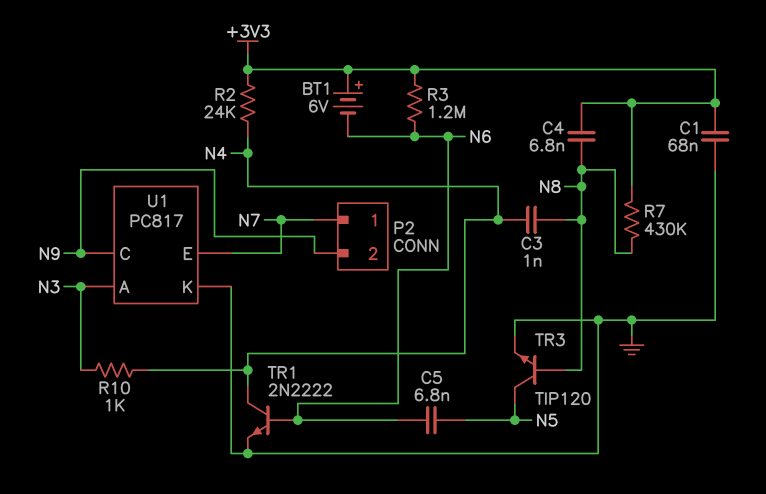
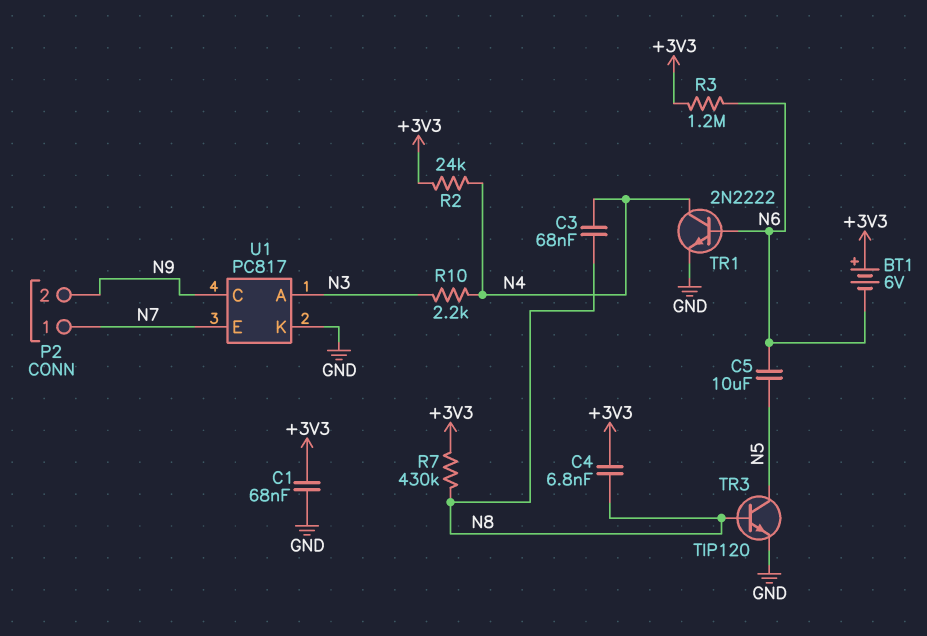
C3: 1nF (N4, N8) -> 68nF (N4, N8)
C5: 6.8nF (N5, N6) -> 10uF (N5, N6)
R10: 1k (N3, N4) -> 2.2k (N3, N4)

